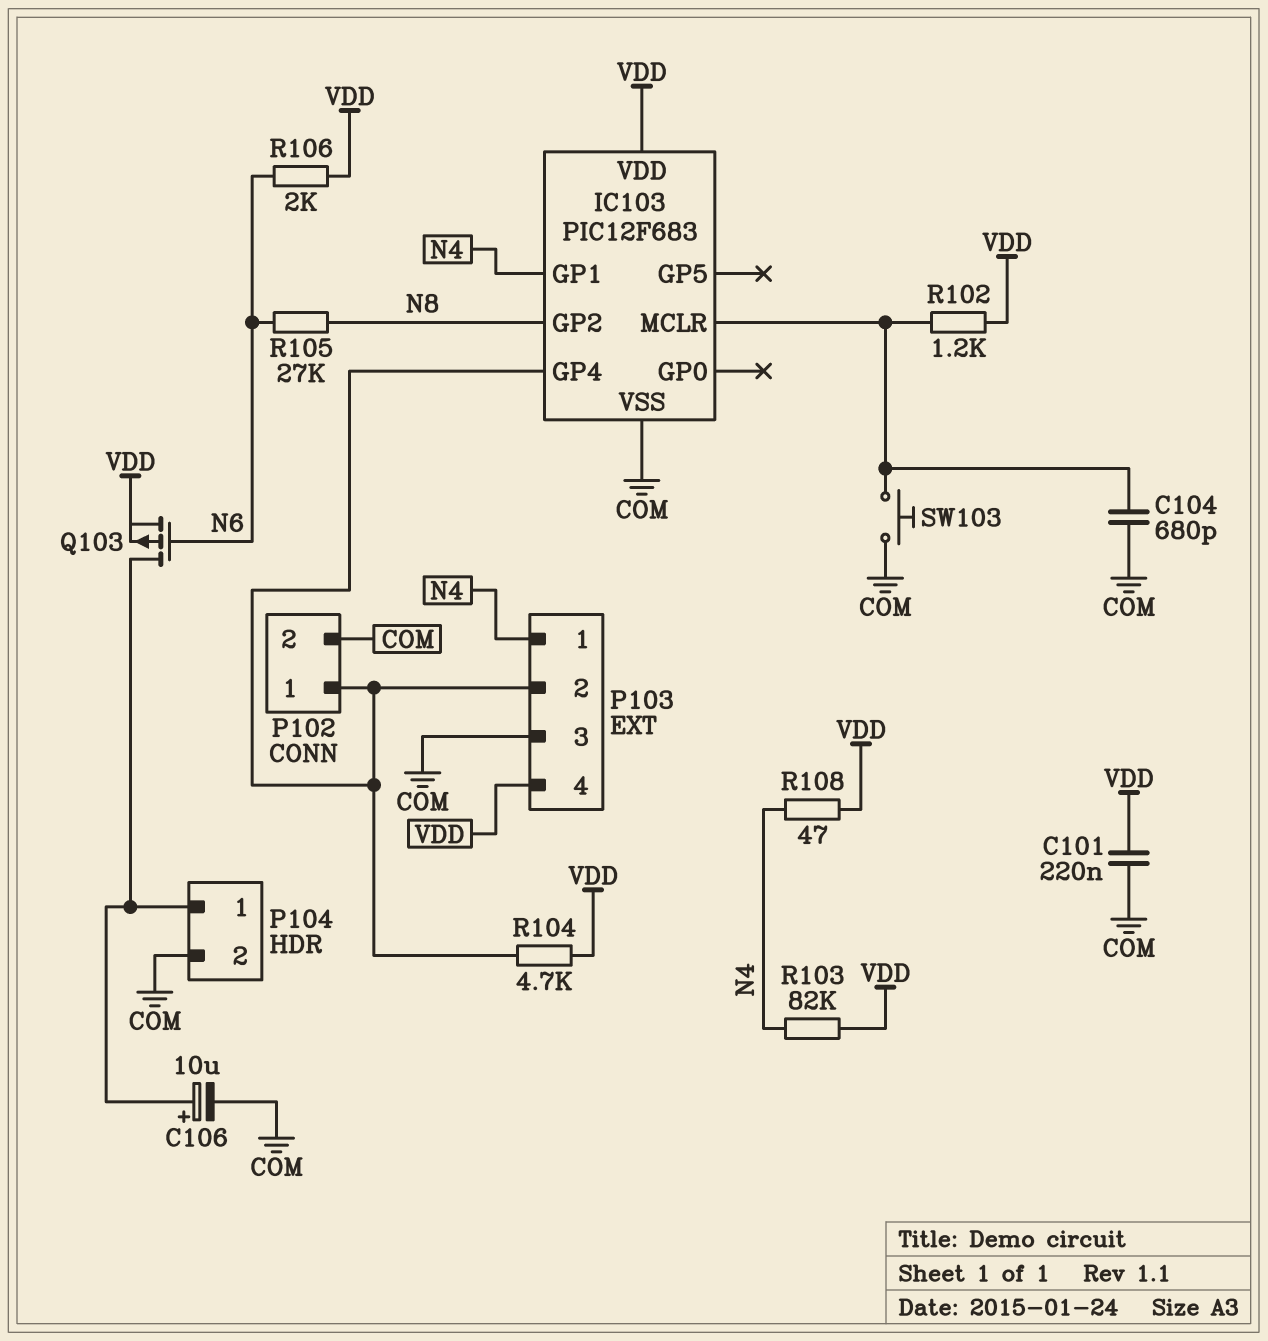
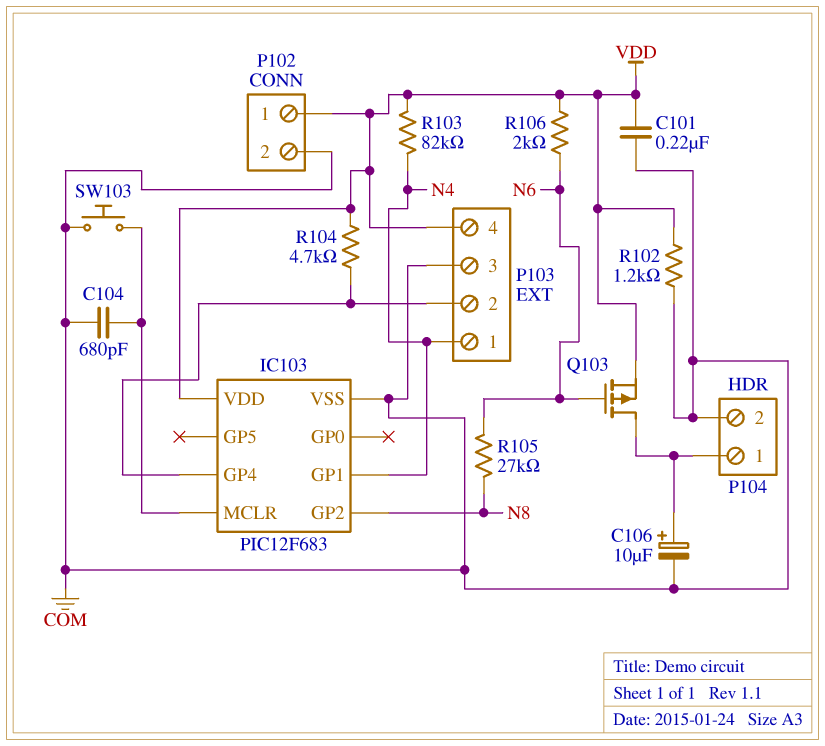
P102 pin 1: IC103/GP4 -> VDD
R102: 1.2k (IC103/MCLR, VDD) -> 1.2k (COM, VDD)
R108: 47 (N4, VDD) -> none

